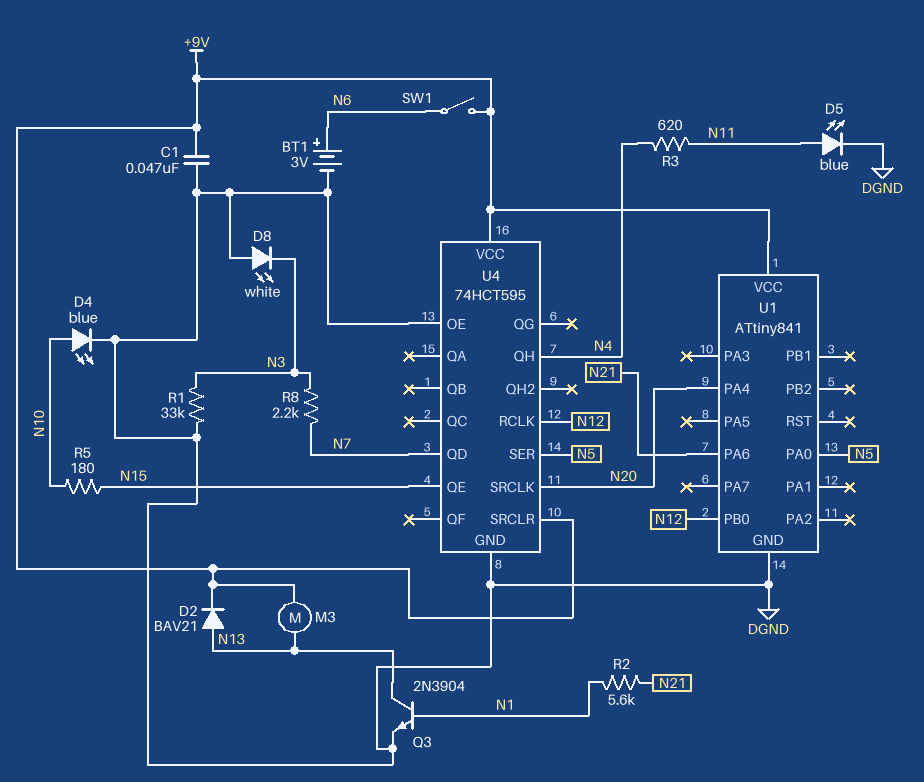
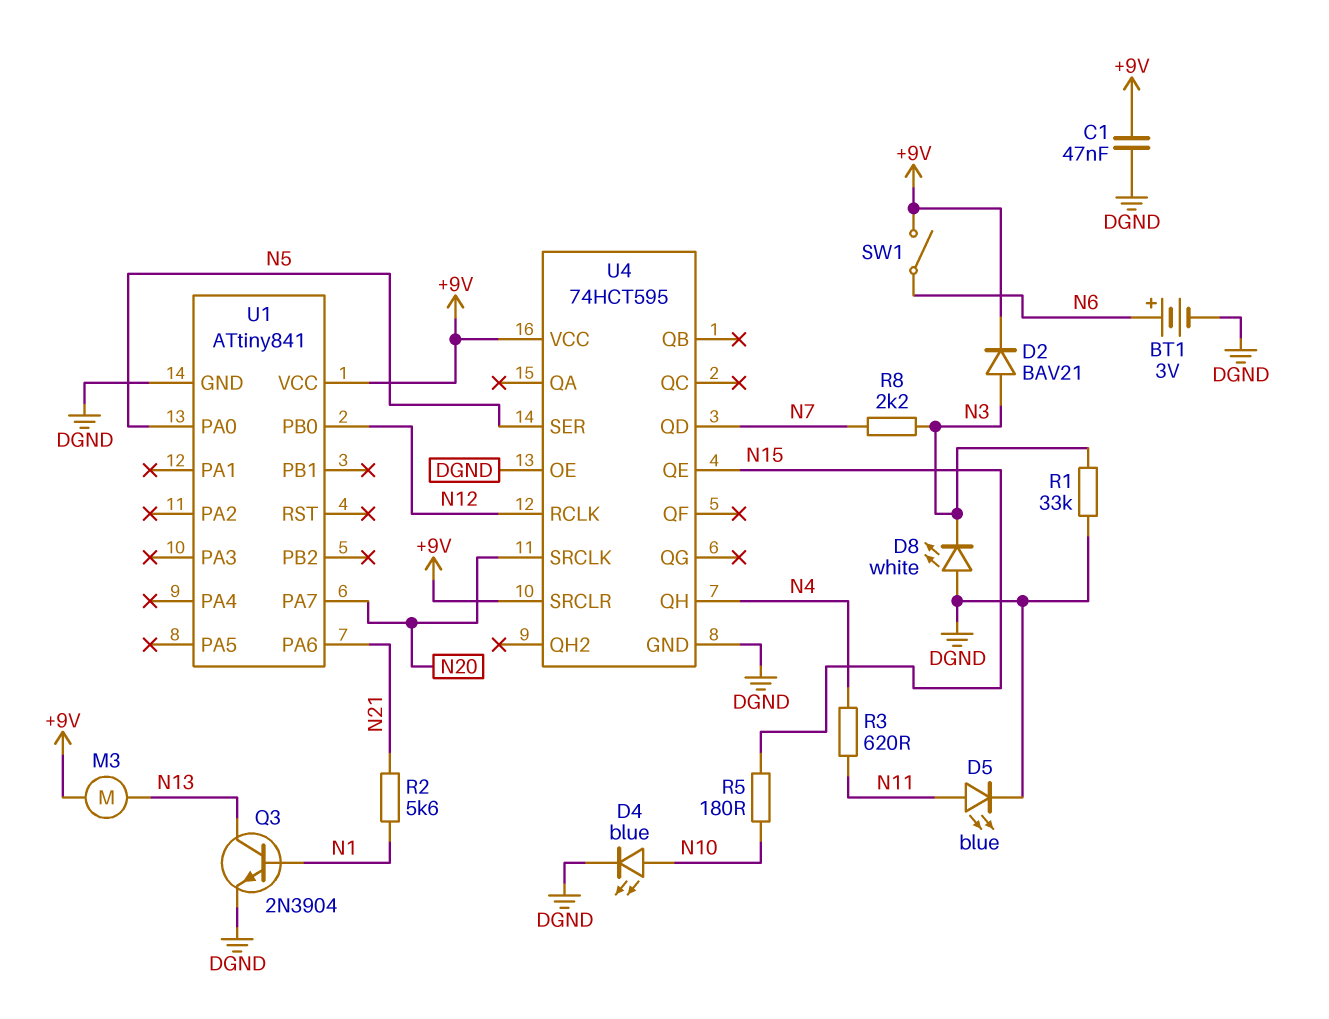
D2: diode BAV21 (A N13, K +9V) -> diode BAV21 (A N3, K +9V)
U1 pin PA4: N20 -> none
U1 pin PA7: none -> N20

